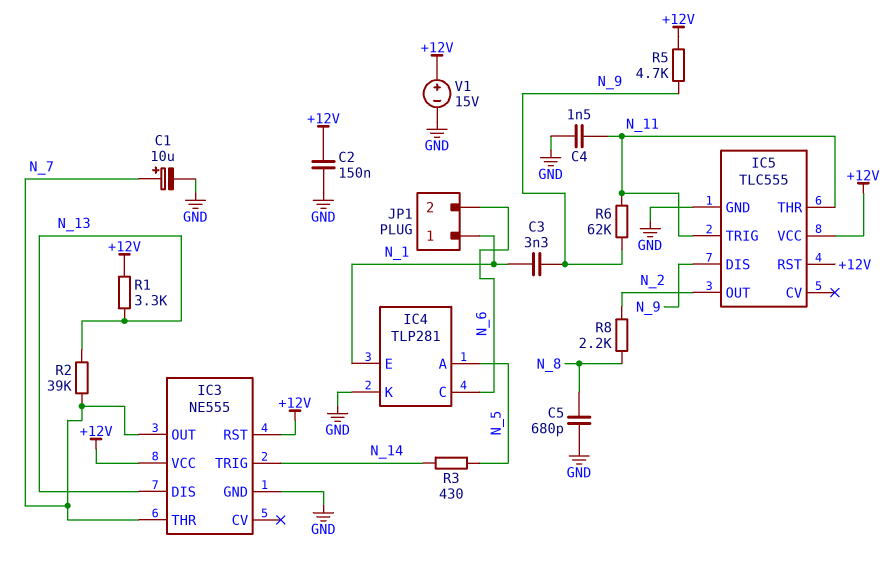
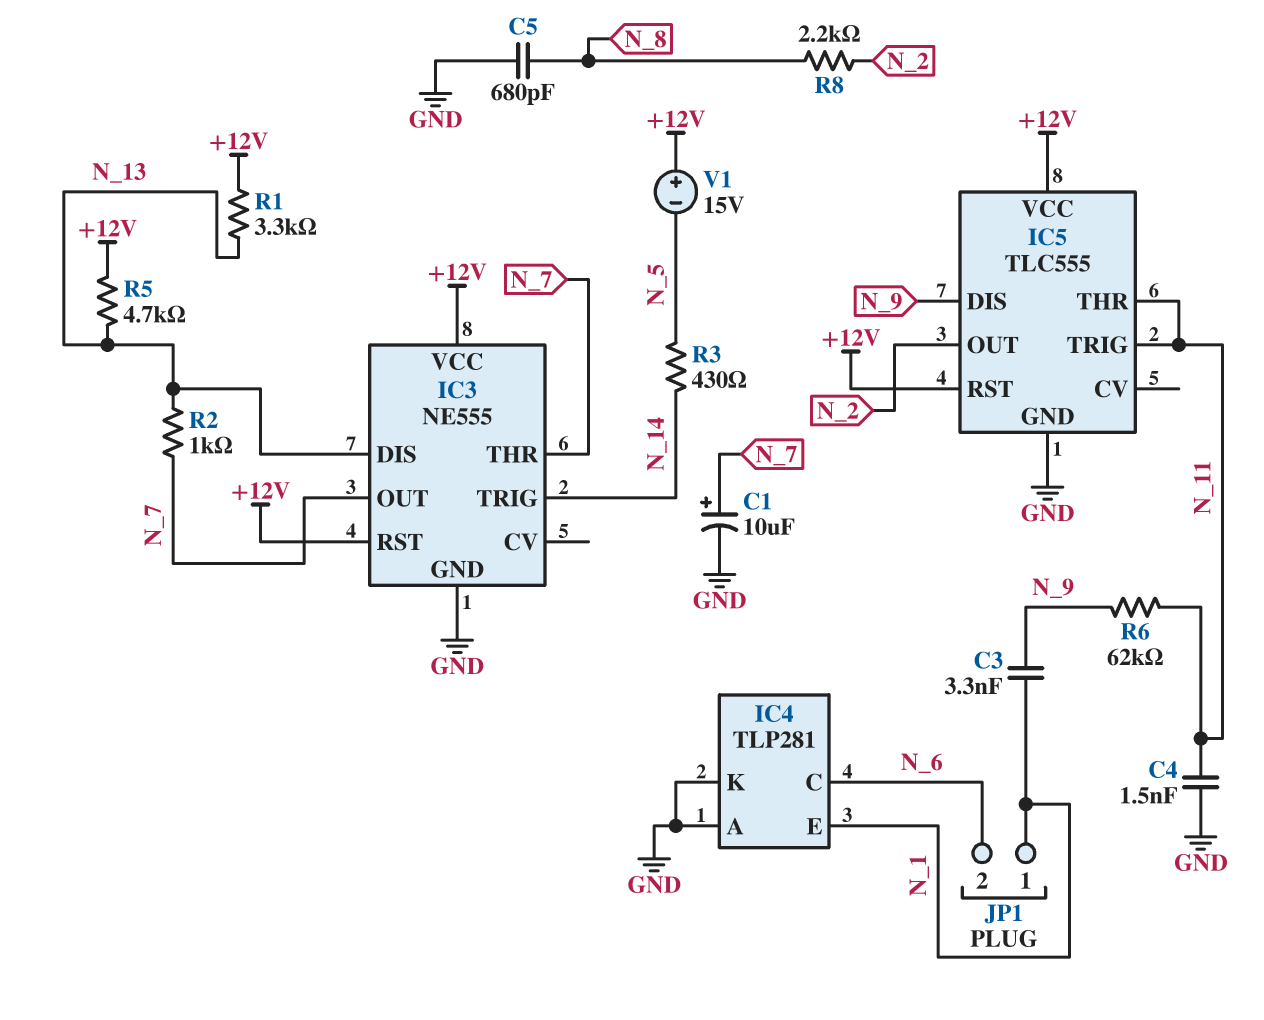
C2: 150nF (+12V, GND) -> none
IC4 pin A: N_5 -> GND
R2: 39k (N_7, N_13) -> 1k (N_7, N_13)
R5: 4.7k (+12V, N_9) -> 4.7k (+12V, N_13)
V1: 15V (plus +12V, minus GND) -> 15V (plus +12V, minus N_5)

